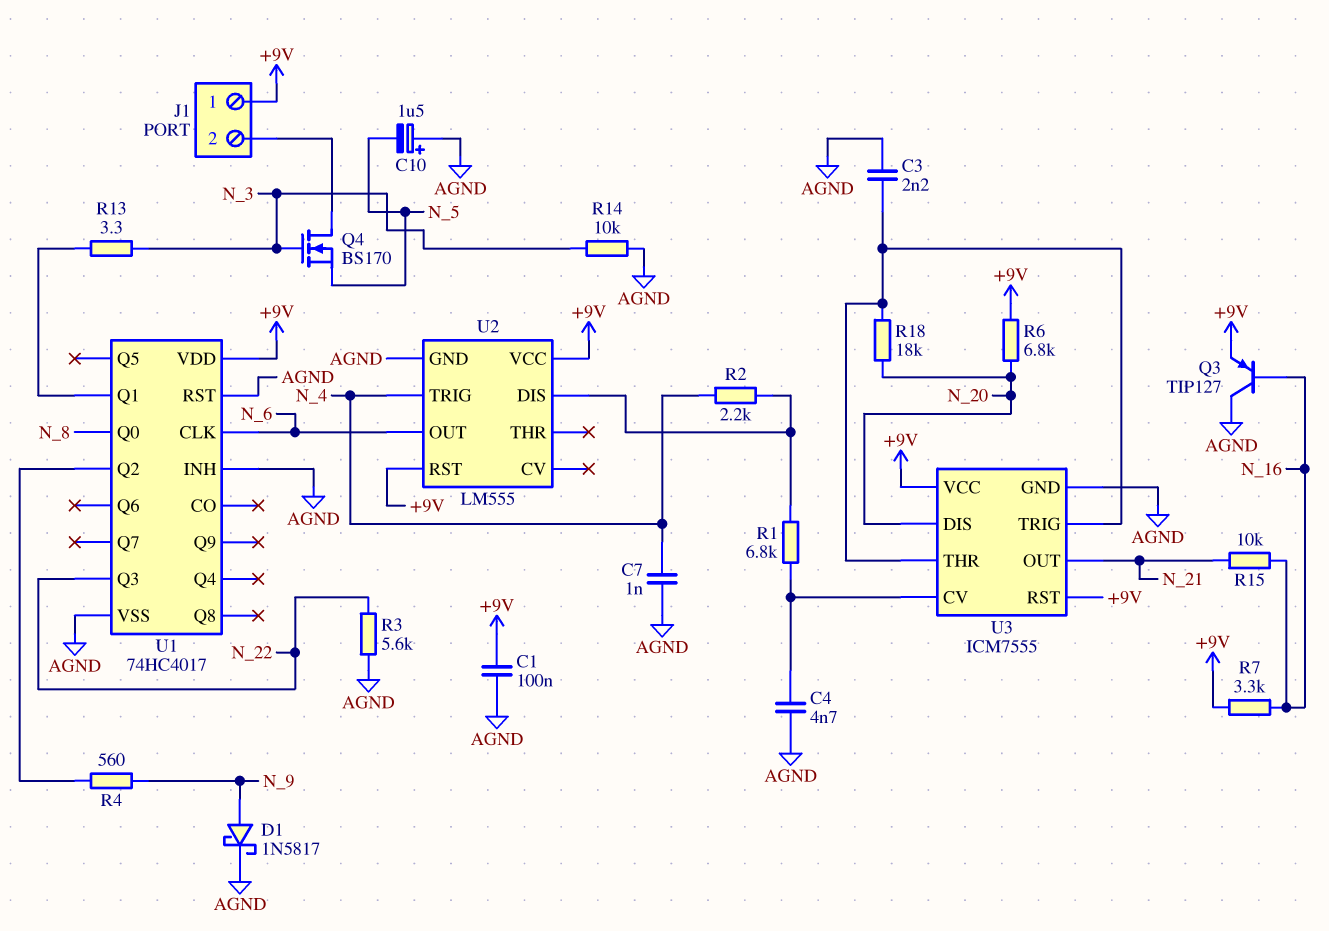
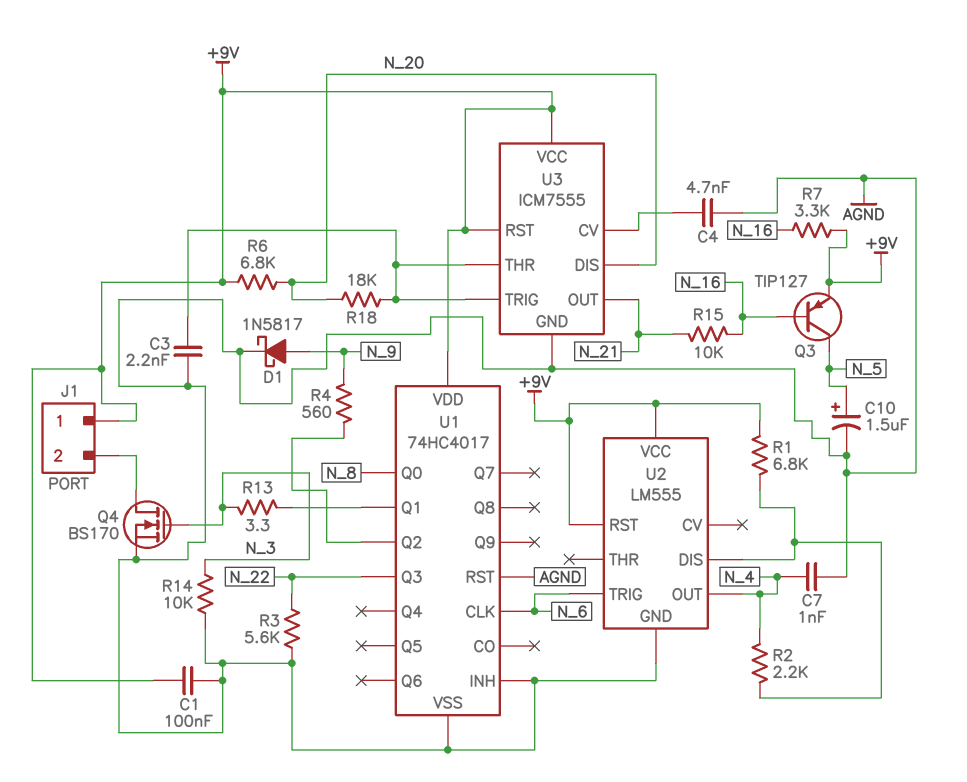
C10: 1.5uF (plus AGND, minus N_5) -> 1.5uF (plus N_5, minus AGND)
Q3: PNP TIP127 (B N_16, C AGND, E +9V) -> PNP TIP127 (B N_16, C N_5, E +9V)
Q4: NMOS BS170 (G N_3, D J1/2, S N_5) -> NMOS BS170 (G N_3, D J1/2, S AGND)
R1: 6.8k (U2/DIS, U3/CV) -> 6.8k (+9V, U2/DIS)
U2 pin OUT: N_6 -> N_4
U2 pin TRIG: N_4 -> N_6

